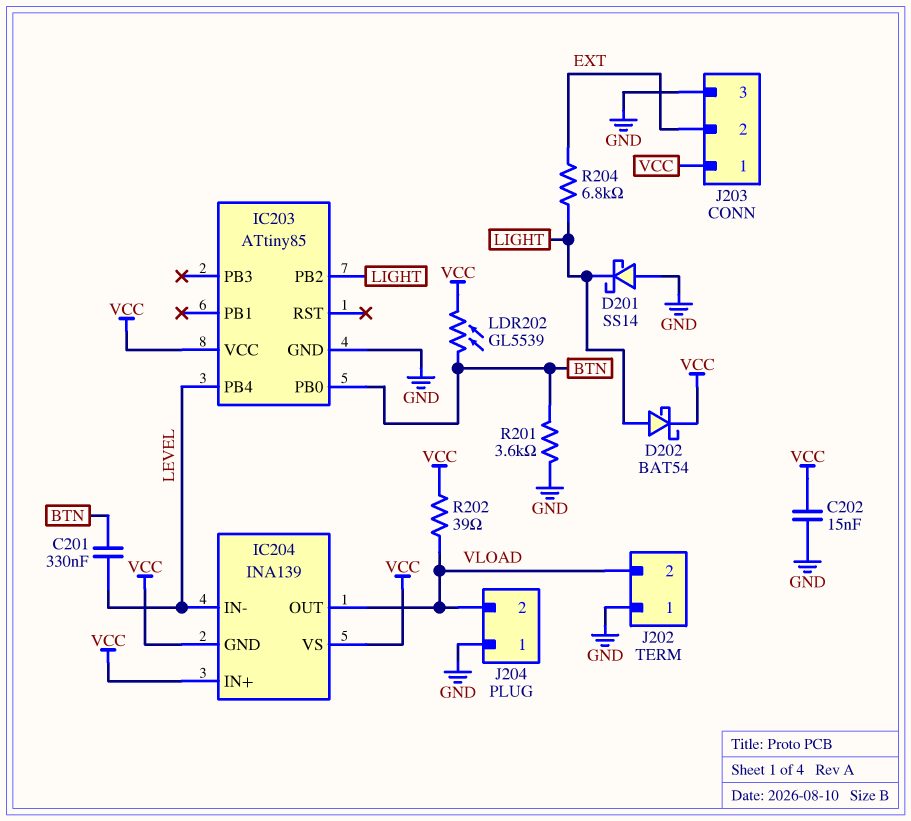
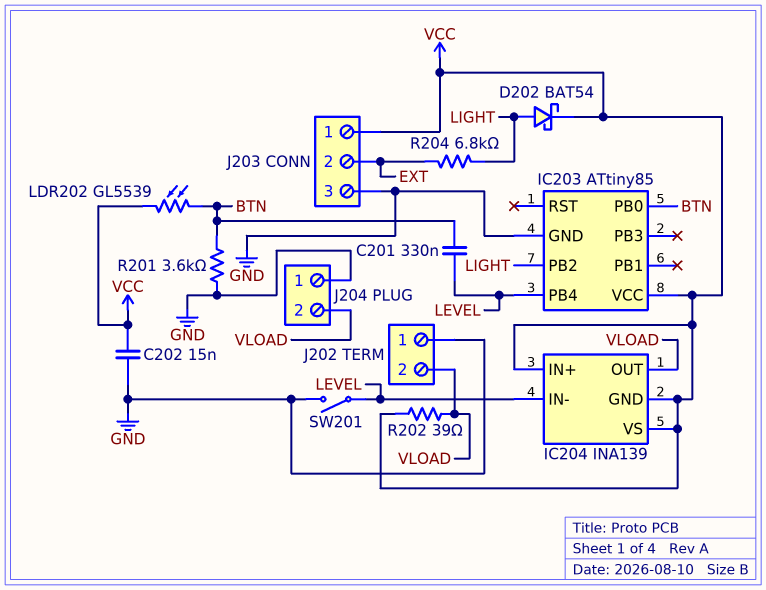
D201: schottky SS14 (A GND, K LIGHT) -> none
SW201: none -> switch (GND, LEVEL)

